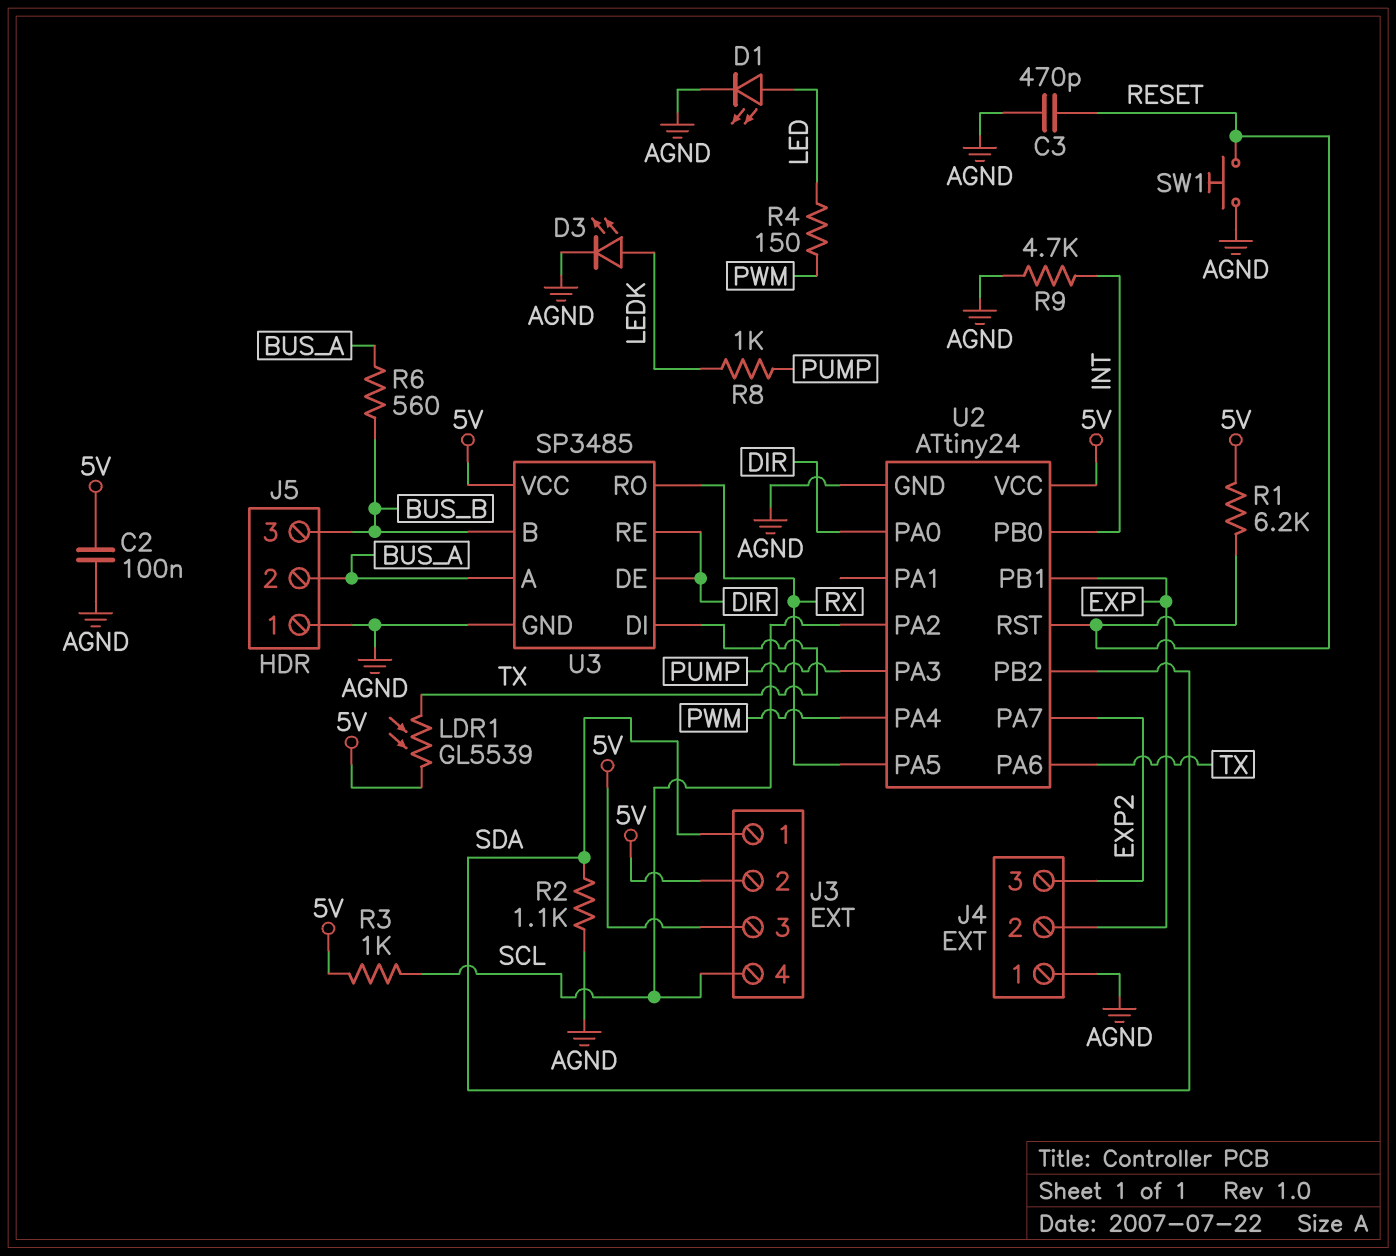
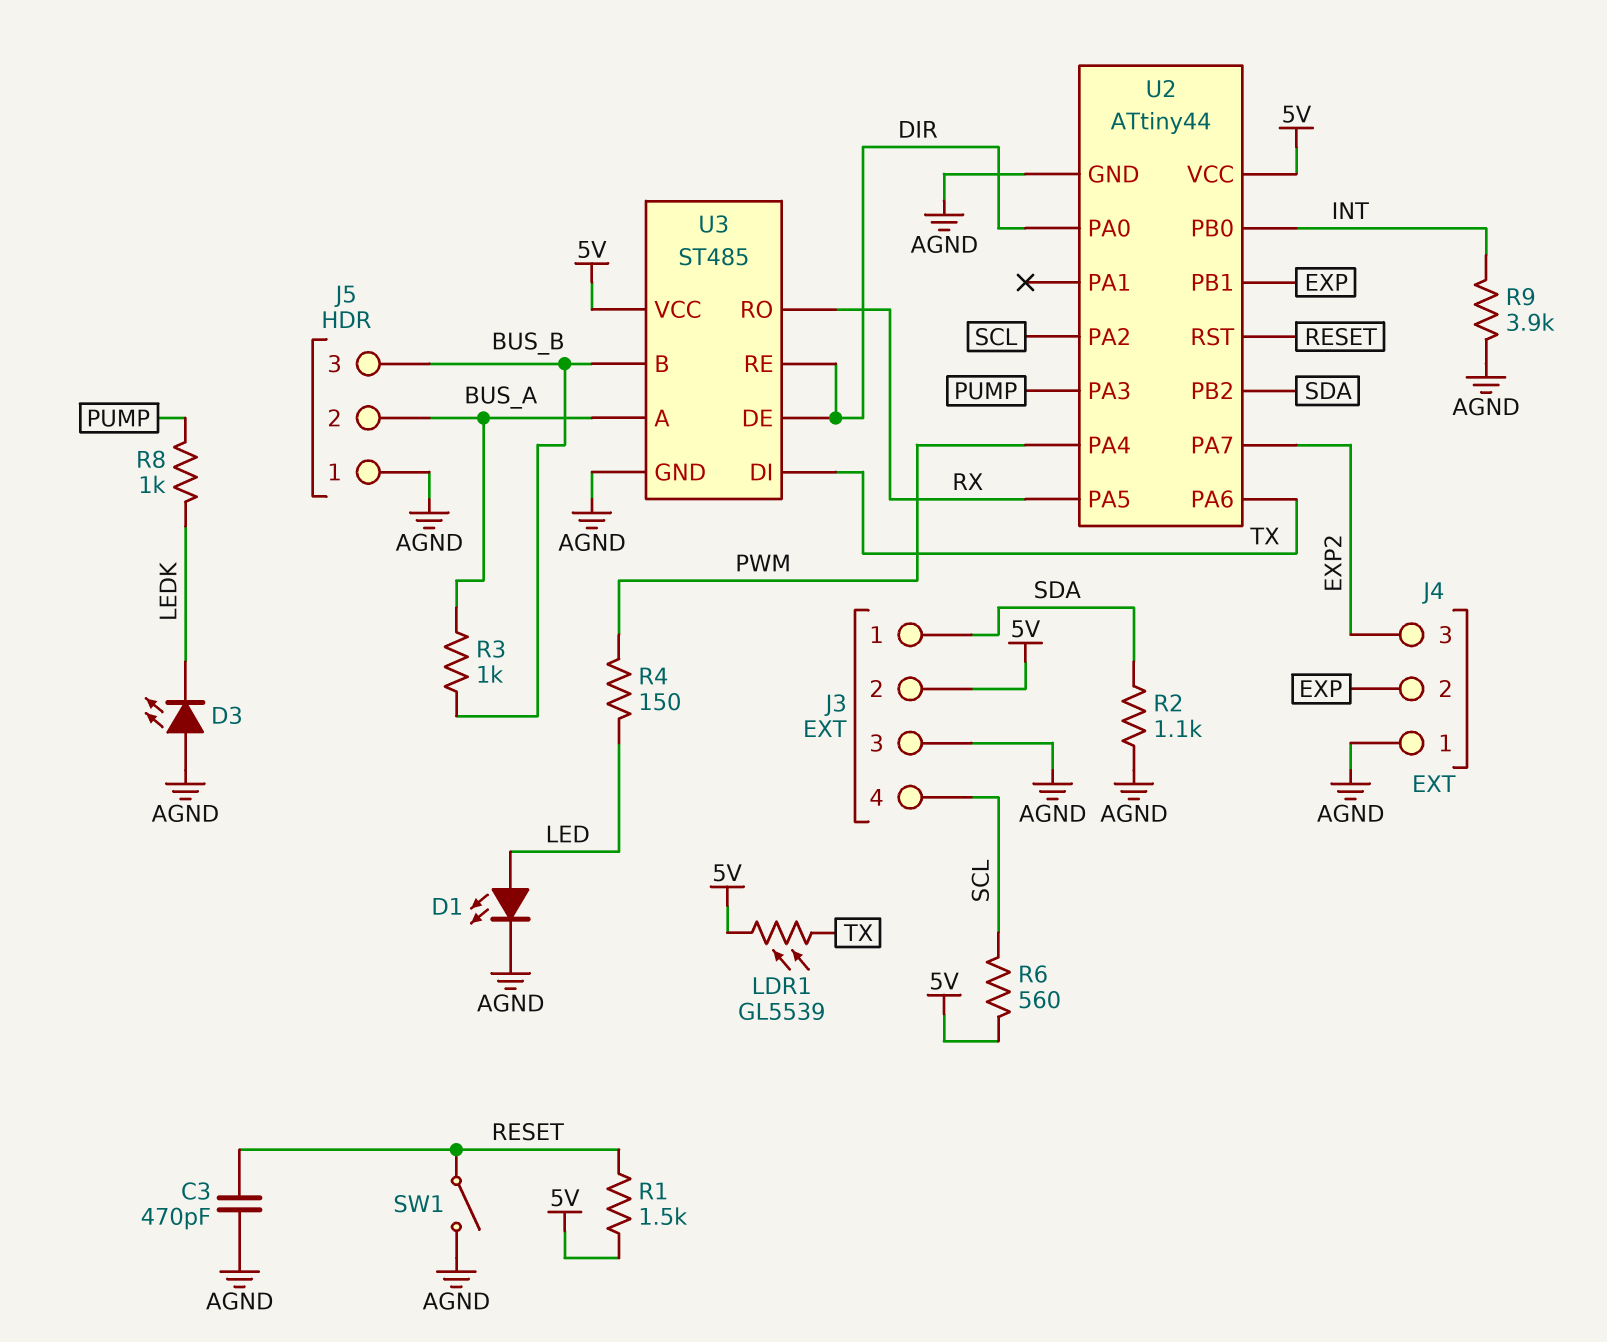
C2: 100nF (5V, AGND) -> none
D3: LED (A LEDK, K AGND) -> LED (A AGND, K LEDK)
J3 pin 3: 5V -> AGND
R1: 6.2k (5V, RESET) -> 1.5k (5V, RESET)
R3: 1k (5V, SCL) -> 1k (BUS_A, BUS_B)
R6: 560 (BUS_A, BUS_B) -> 560 (5V, SCL)
R9: 4.7k (AGND, INT) -> 3.9k (AGND, INT)
SW1: button (AGND, RESET) -> switch (AGND, RESET)
U2: ATtiny24 -> ATtiny44
U3: SP3485 -> ST485

